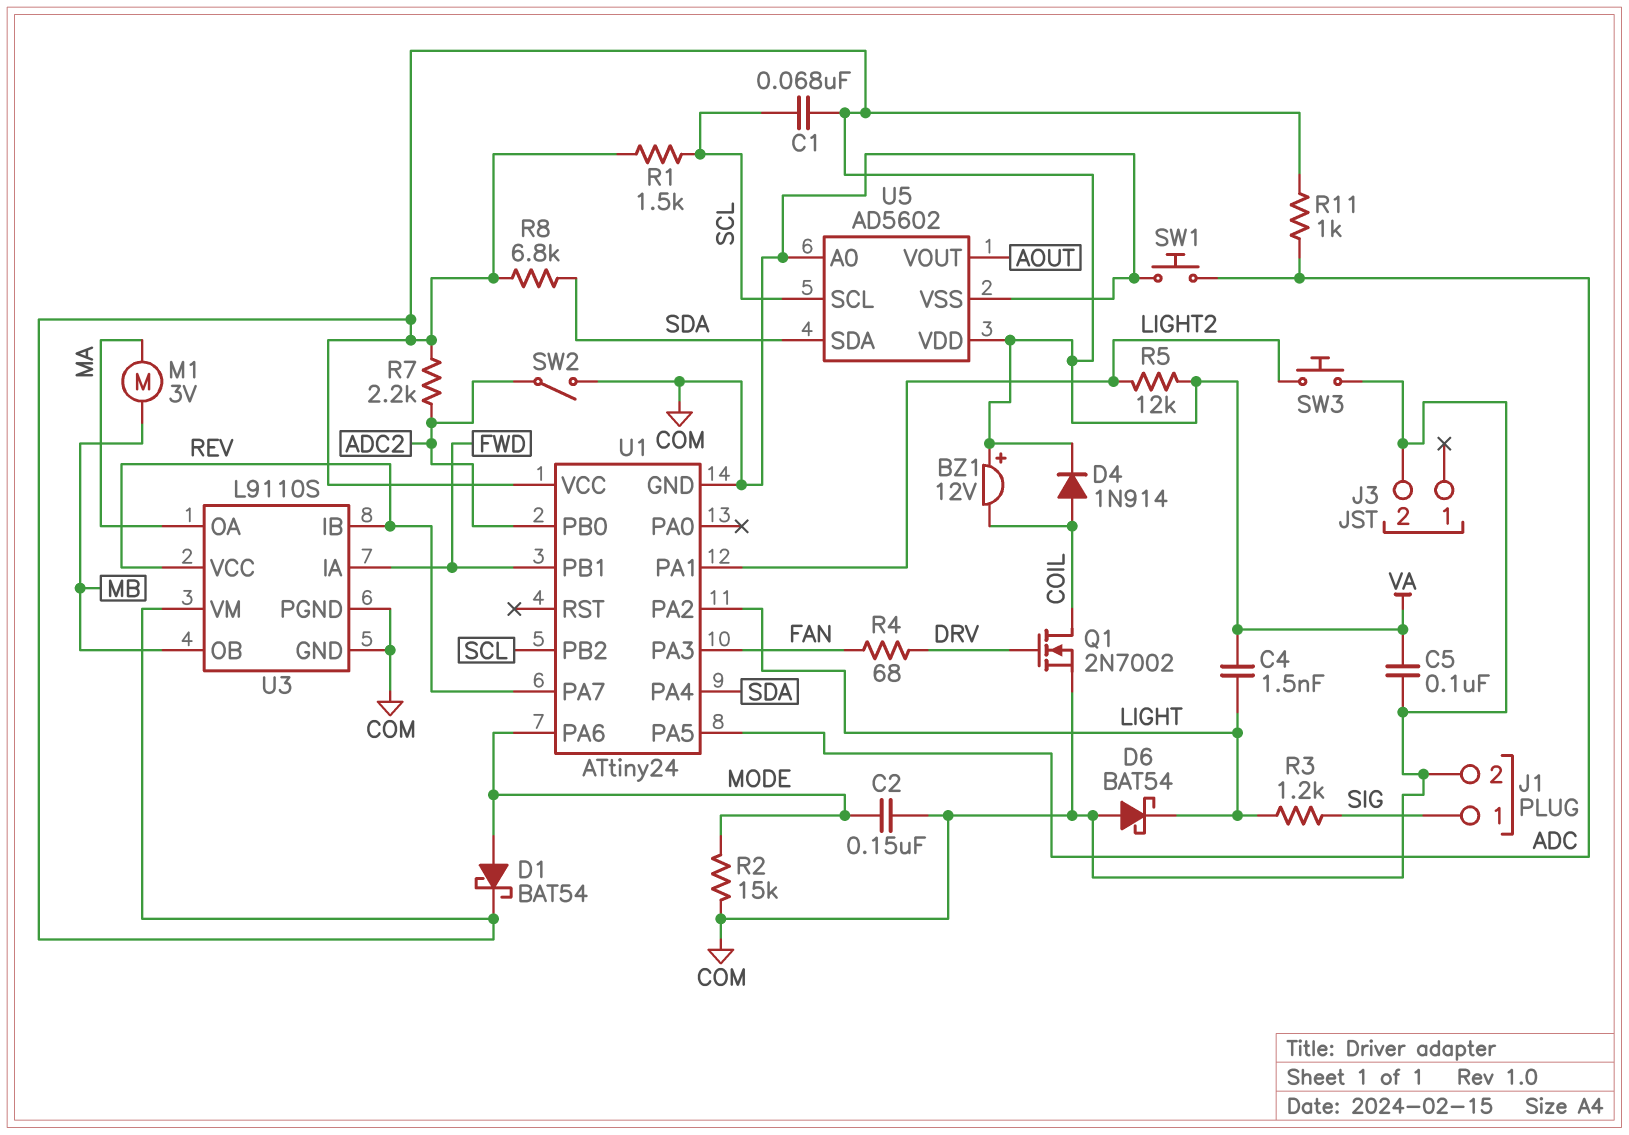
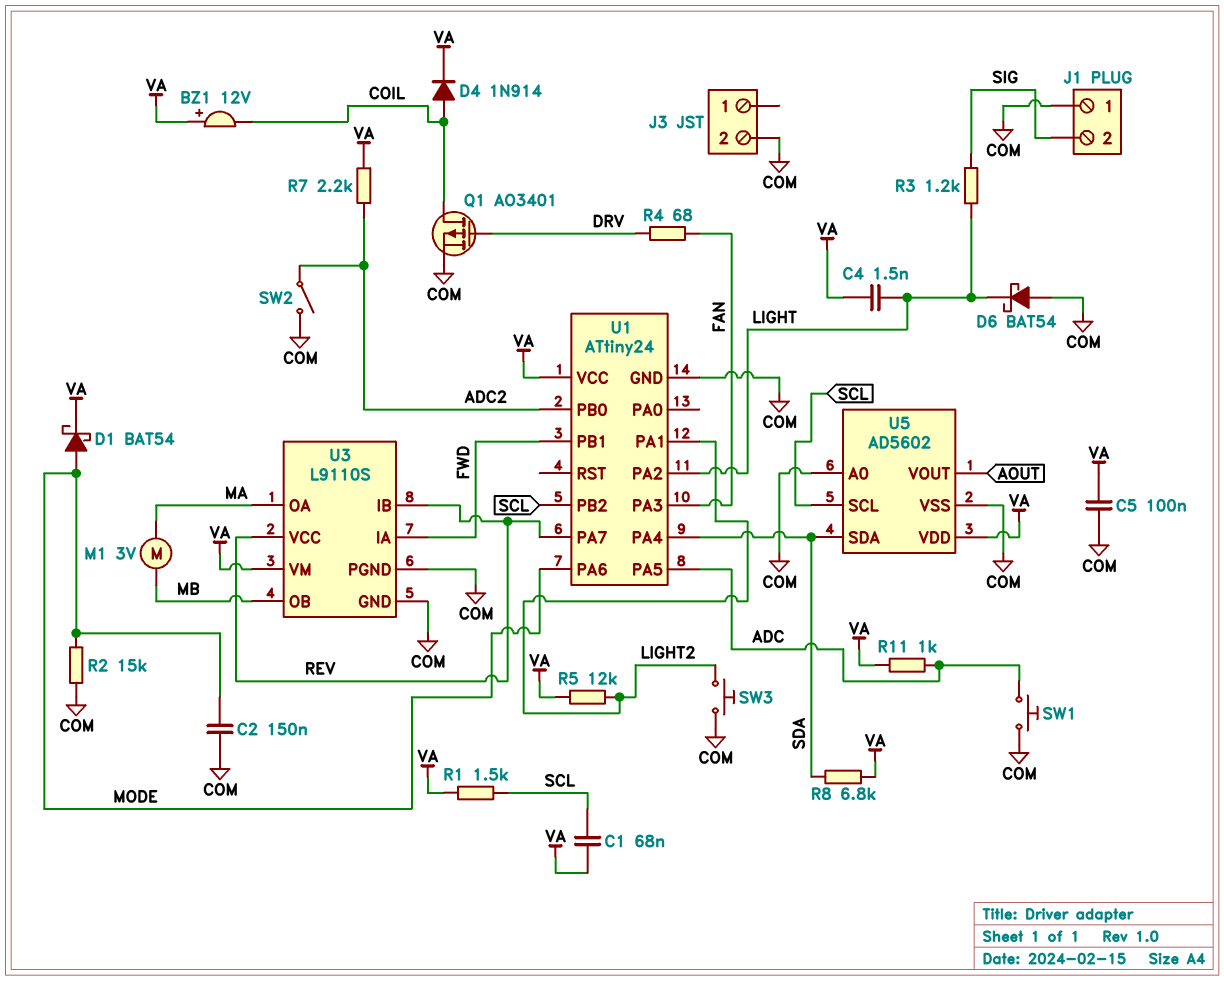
J1 pin 1: SIG -> COM
J1 pin 2: COM -> SIG
Q1: NMOS 2N7002 (G DRV, D COIL, S COM) -> PMOS AO3401 (G DRV, D COIL, S COM)

